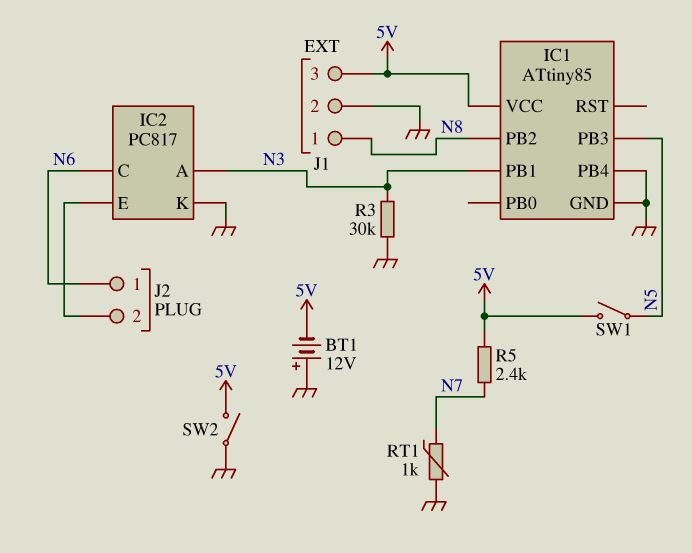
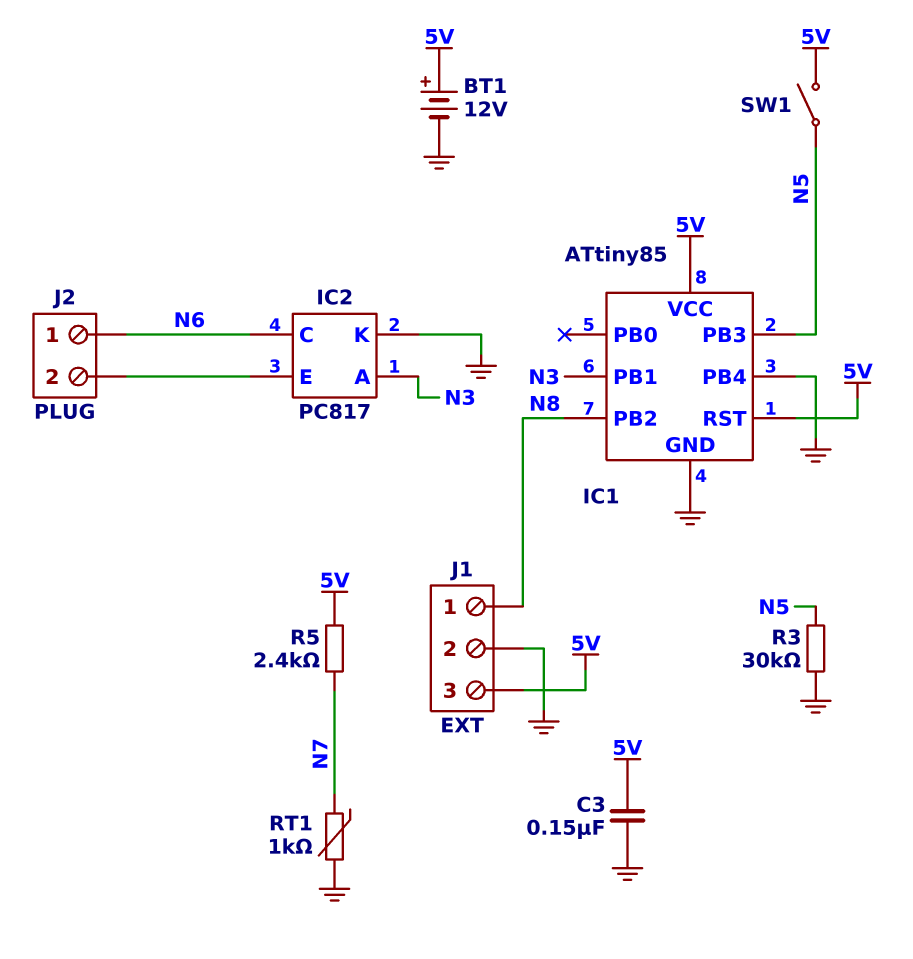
BT1: 12V (plus GND, minus 5V) -> 12V (plus 5V, minus GND)
C3: none -> 150nF (5V, GND)
IC1 pin RST: none -> 5V
R3: 30k (GND, N3) -> 30k (GND, N5)
SW2: switch (5V, GND) -> none

